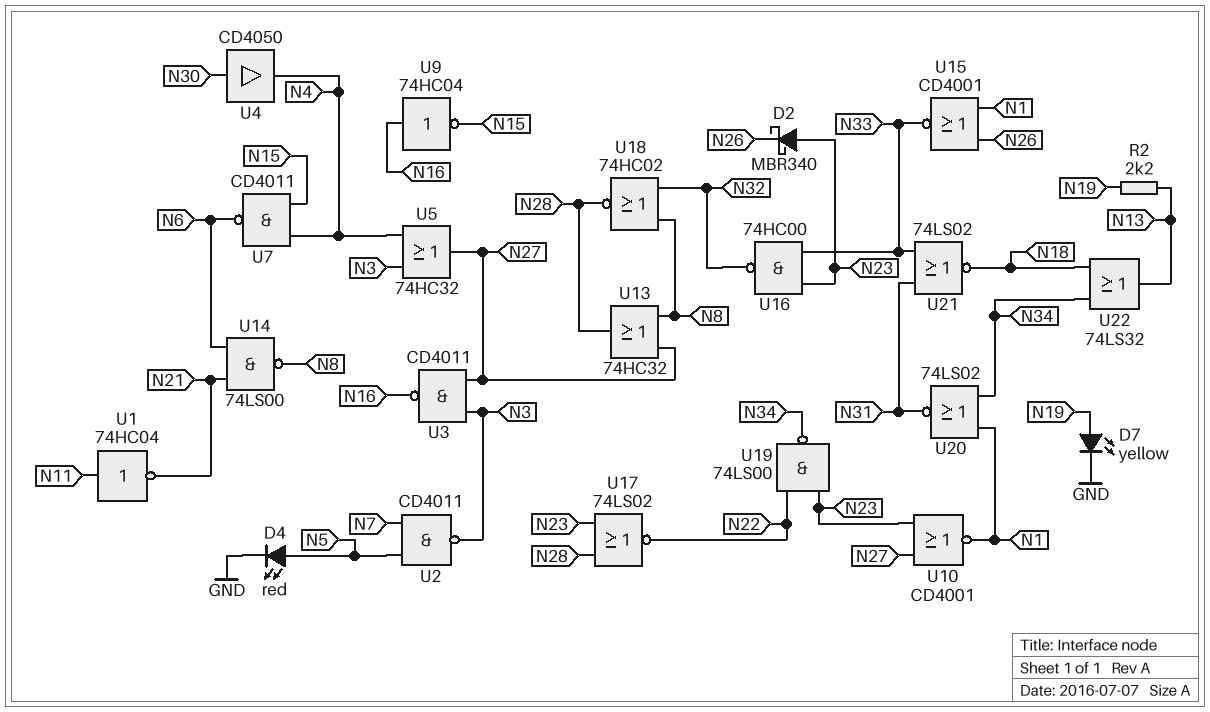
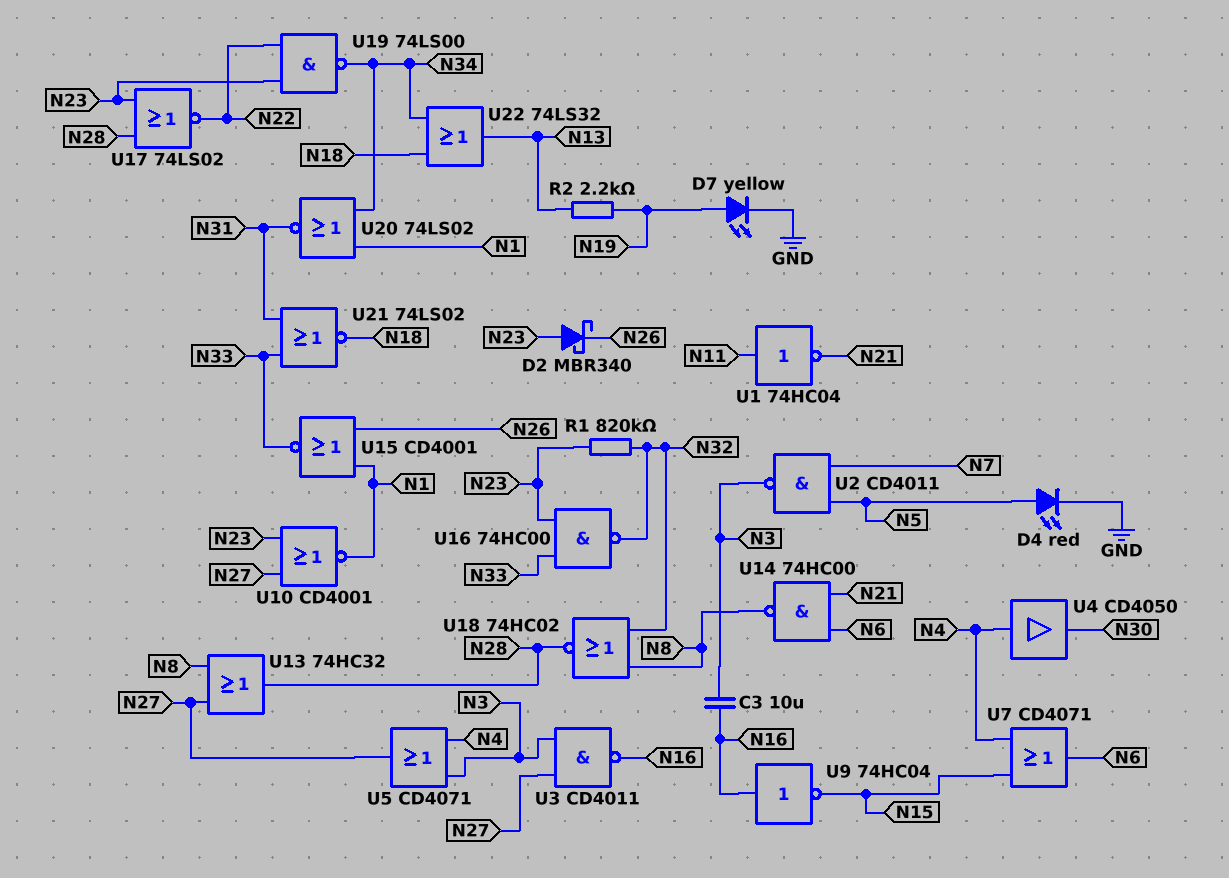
C3: none -> 10uF (N3, N16)
R1: none -> 820k (N23, N32)
U4: buffer CD4050 (in N30, out N4) -> buffer CD4050 (in N4, out N30)
U5: OR 74HC32 (in N3, in N4, out N27) -> OR CD4071 (in N3, in N4, out N27)
U7: NAND CD4011 (in N4, in N15, out N6) -> OR CD4071 (in N4, in N15, out N6)
U14: NAND 74LS00 (in N6, in N21, out N8) -> NAND 74HC00 (in N6, in N21, out N8)

